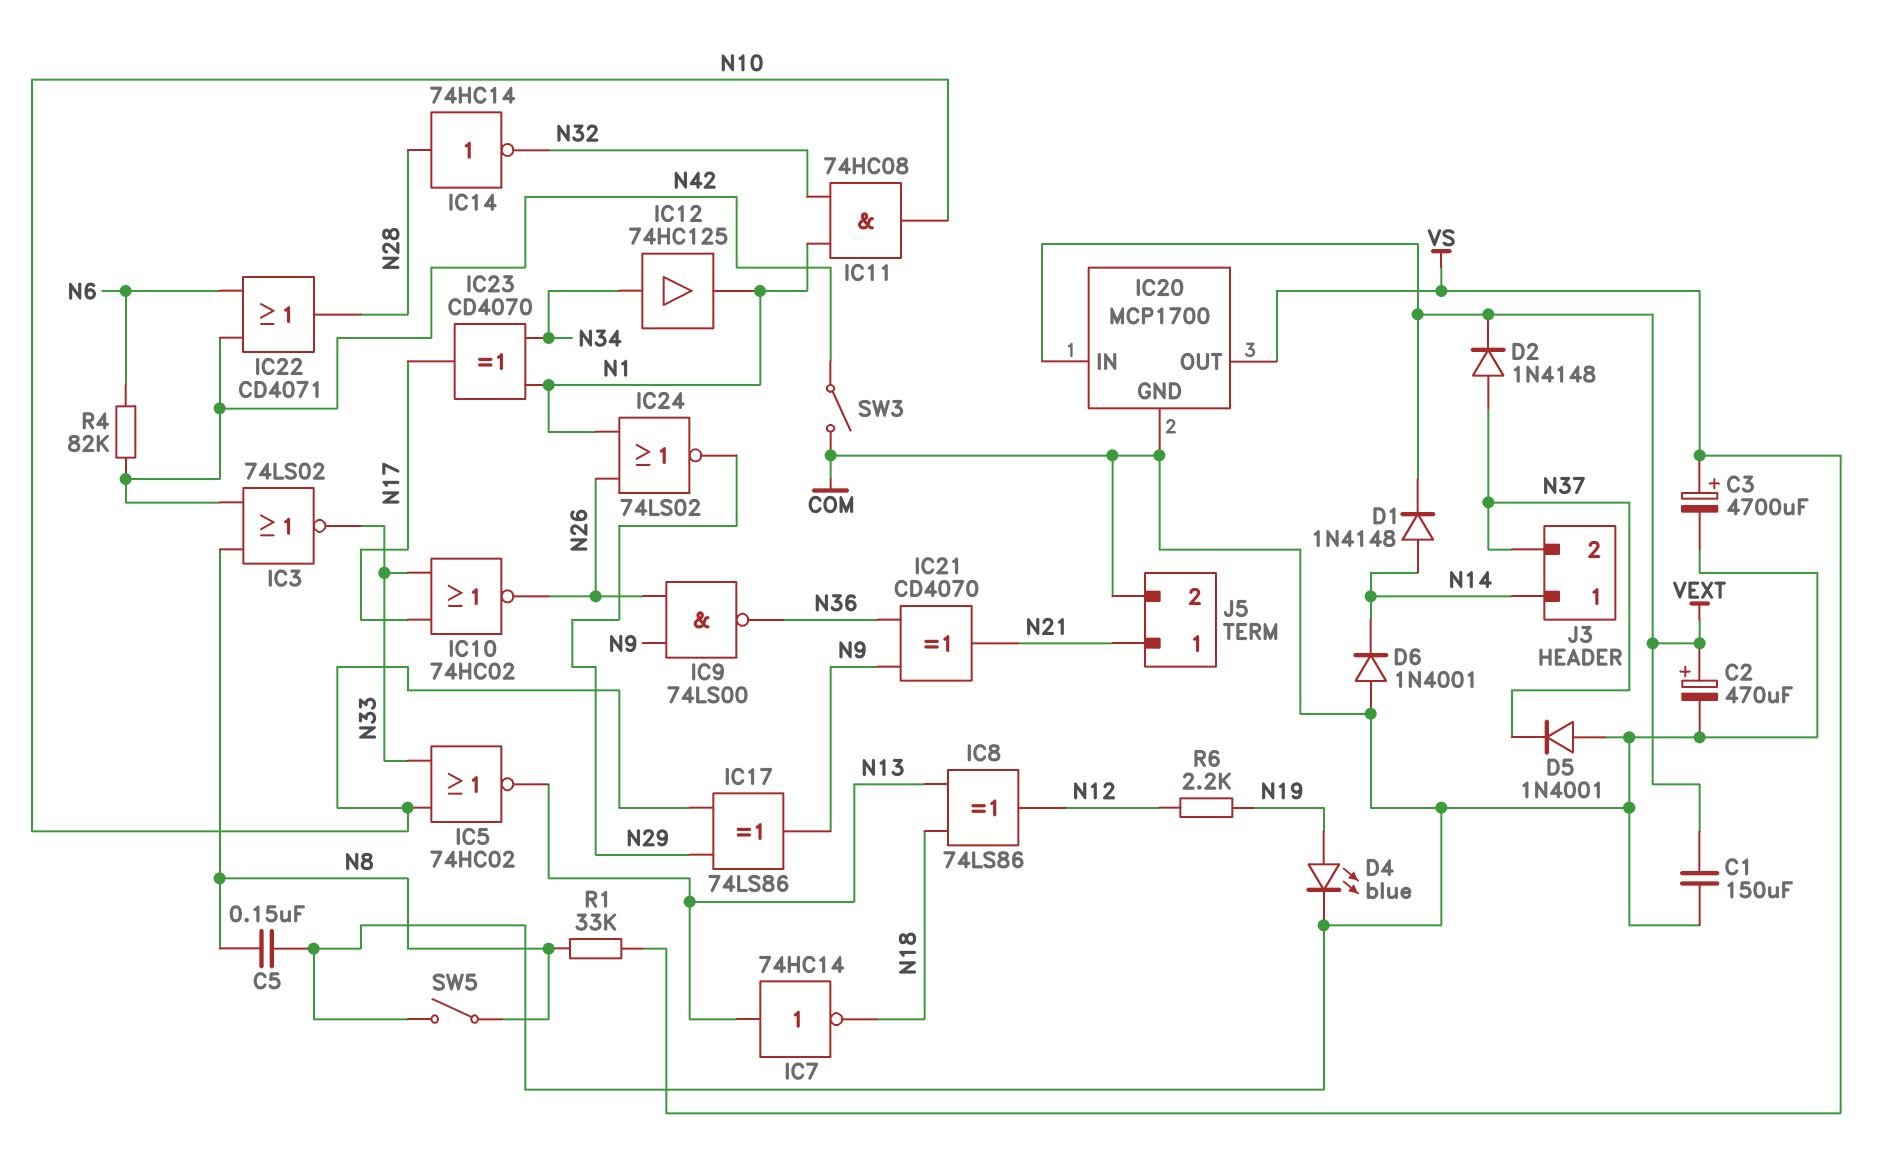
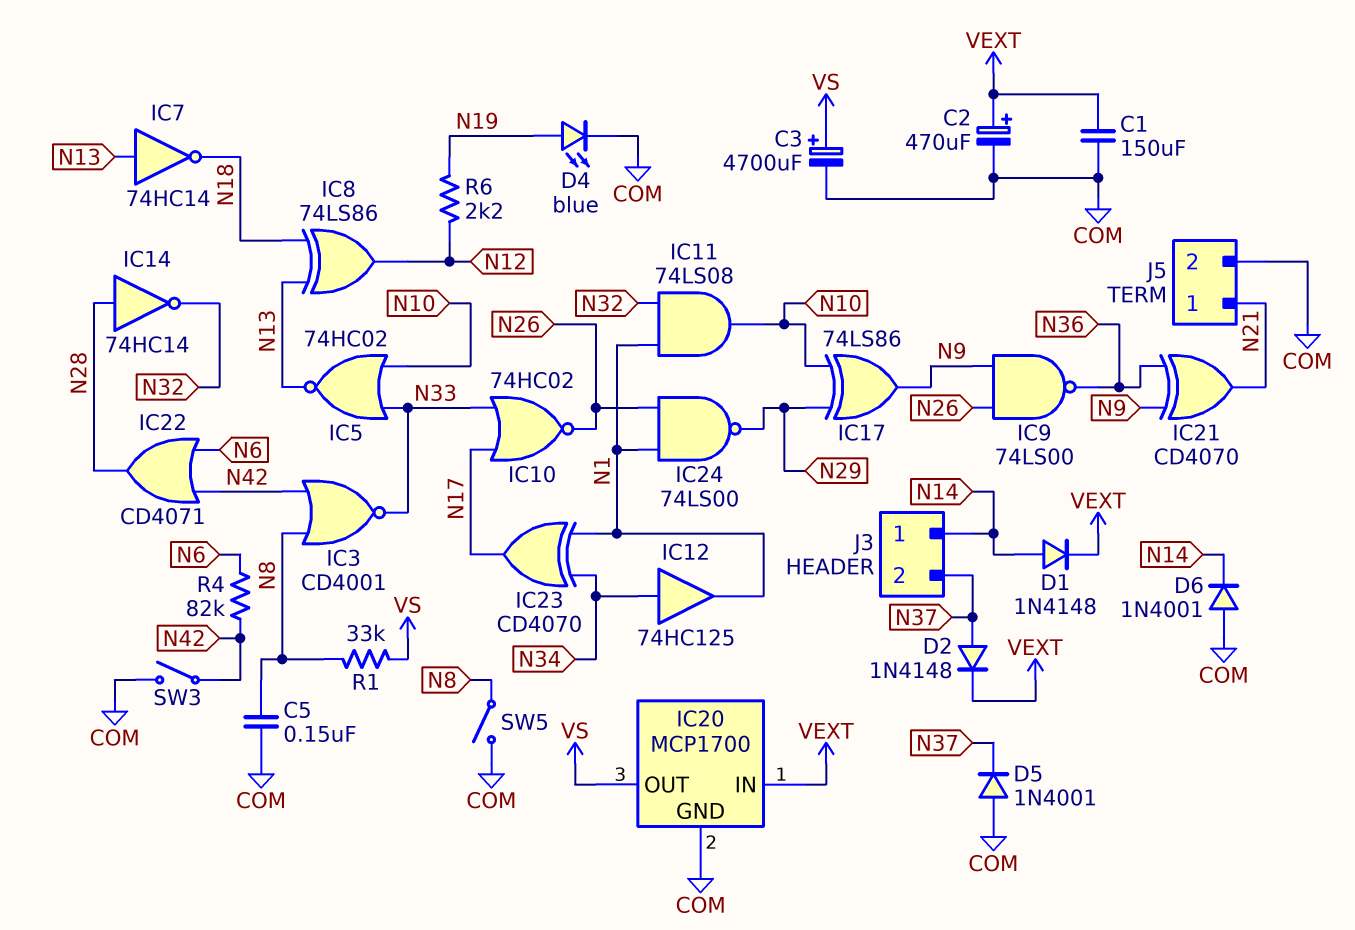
IC3: NOR 74LS02 (in N8, in N42, out N33) -> NOR CD4001 (in N8, in N42, out N33)
IC11: AND 74HC08 (in N1, in N32, out N10) -> AND 74LS08 (in N1, in N32, out N10)
IC24: NOR 74LS02 (in N1, in N26, out N29) -> NAND 74LS00 (in N1, in N26, out N29)

